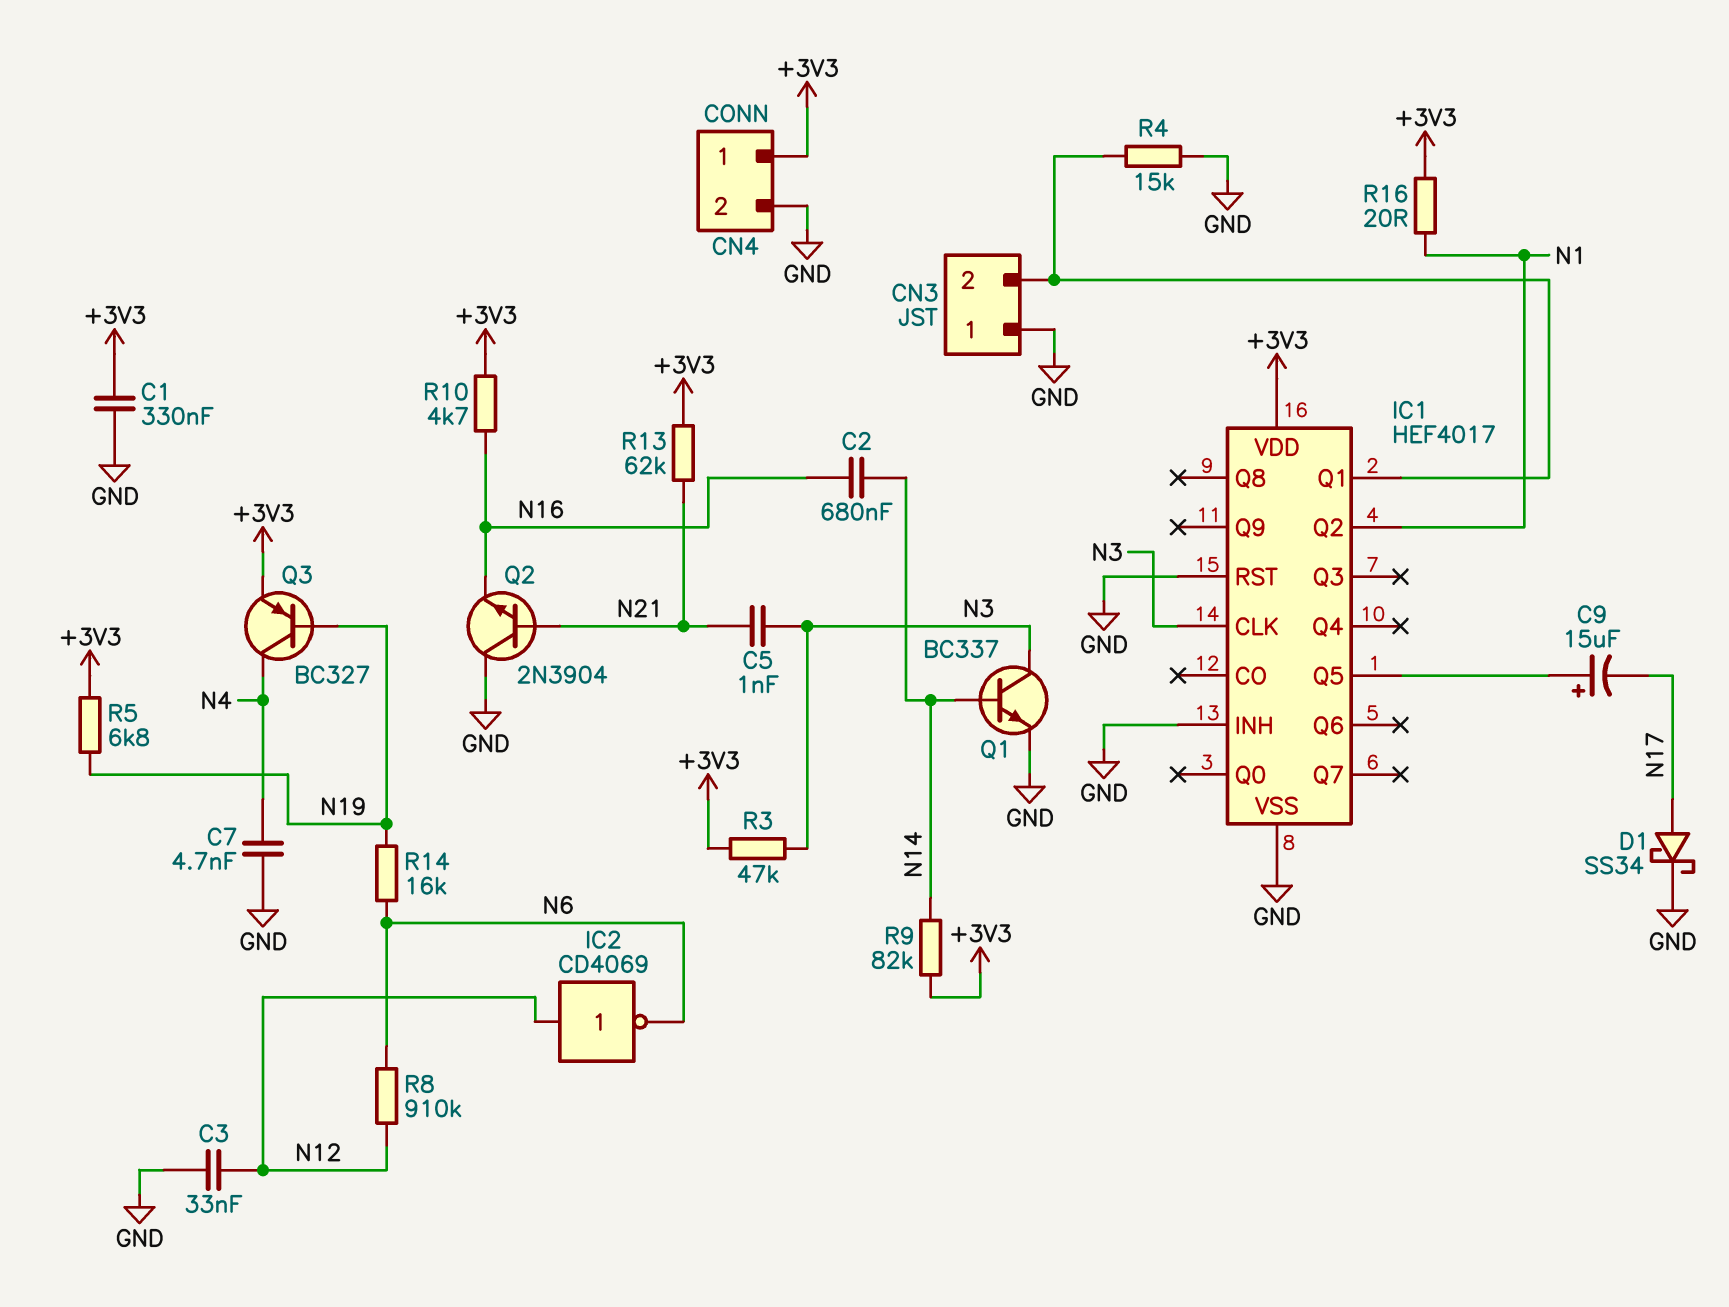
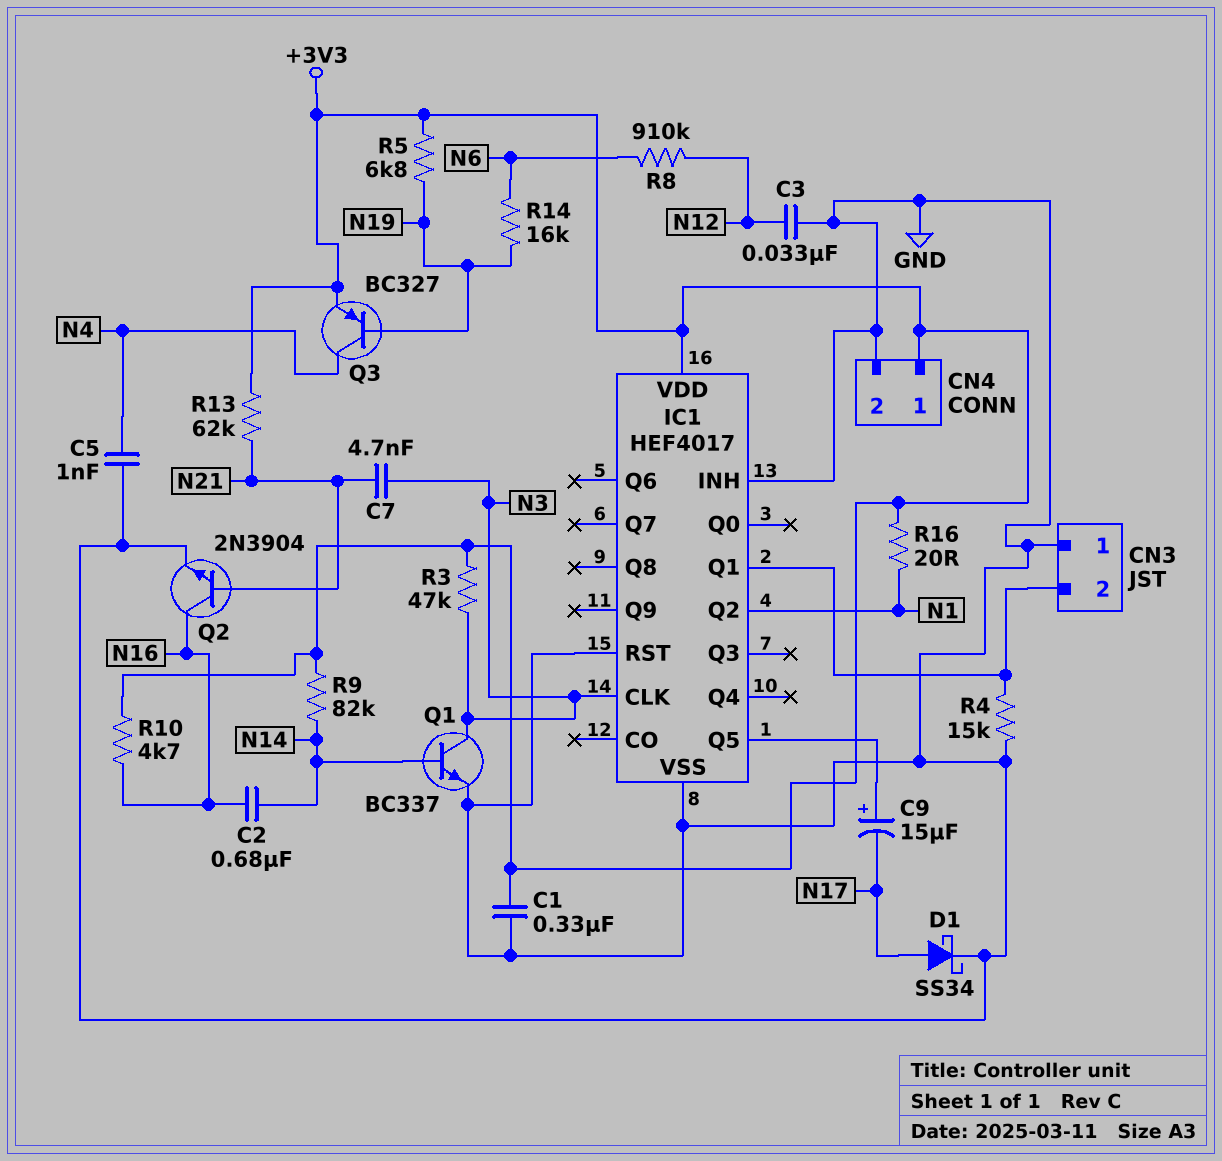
C5: 1nF (N3, N21) -> 1nF (GND, N4)
C7: 4.7nF (GND, N4) -> 4.7nF (N3, N21)
IC2: NOT CD4069 (in N12, out N6) -> none
Q2: NPN 2N3904 (B N21, C GND, E N16) -> NPN 2N3904 (B N21, C N16, E GND)

